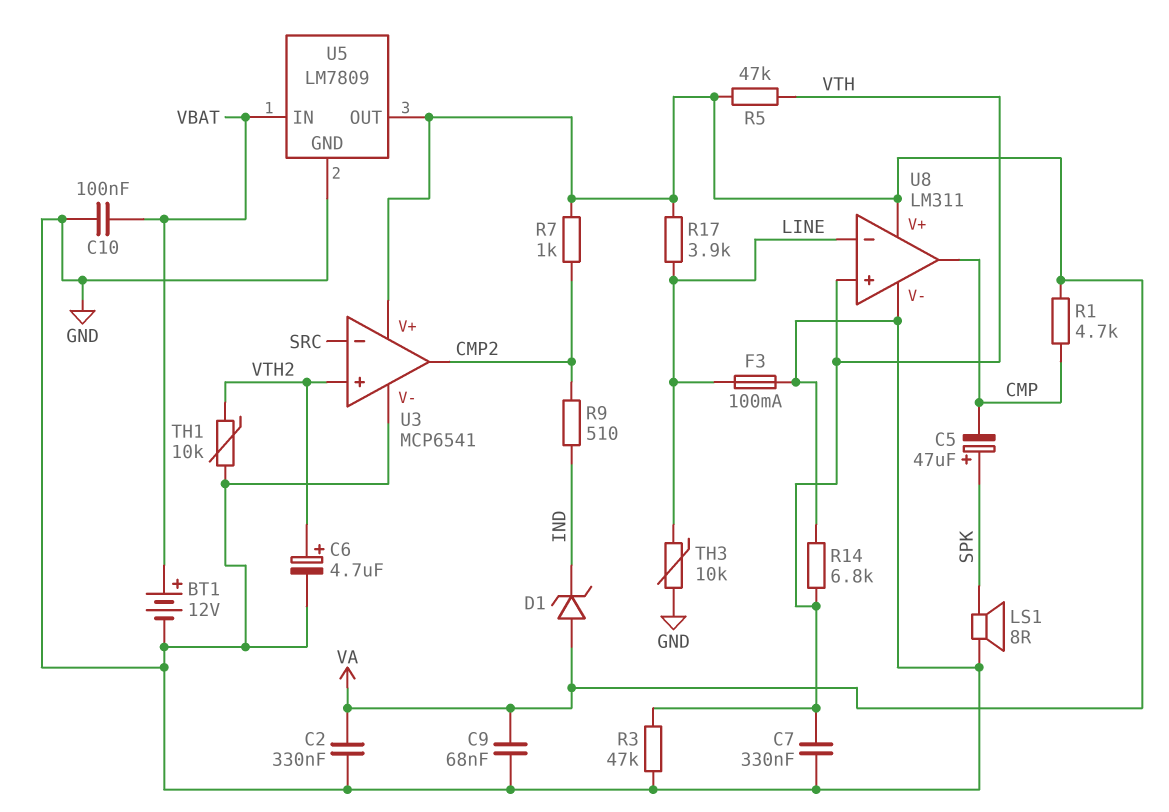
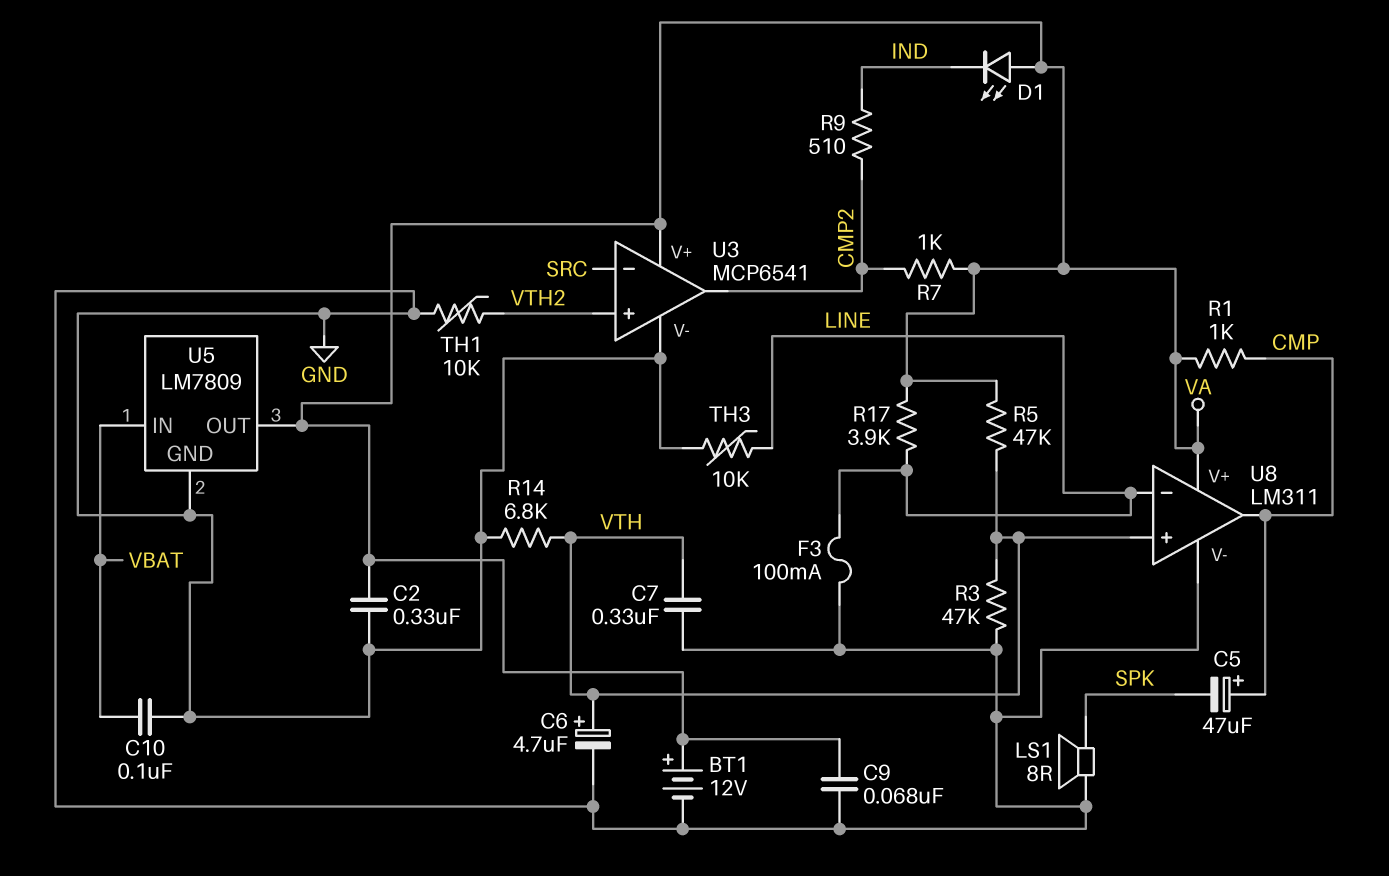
BT1: 12V (plus VBAT, minus GND) -> 12V (plus VA, minus GND)
C5: 47uF (plus SPK, minus CMP) -> 47uF (plus CMP, minus SPK)
C6: 4.7uF (plus VTH2, minus GND) -> 4.7uF (plus VTH, minus GND)
D1: zener (A VA, K IND) -> LED (A VA, K IND)
R1: 4.7k (CMP, VA) -> 1k (CMP, VA)

